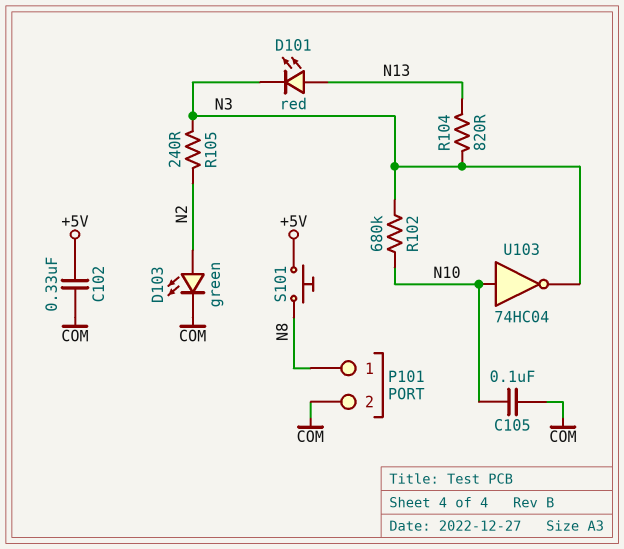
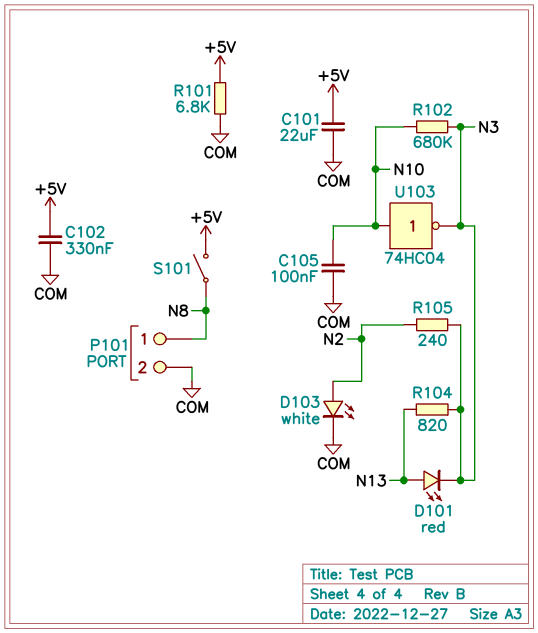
C101: none -> 22uF (+5V, COM)
D103: LED green (A N2, K COM) -> LED white (A N2, K COM)
R101: none -> 6.8k (+5V, COM)
S101: button (+5V, N8) -> switch (+5V, N8)

